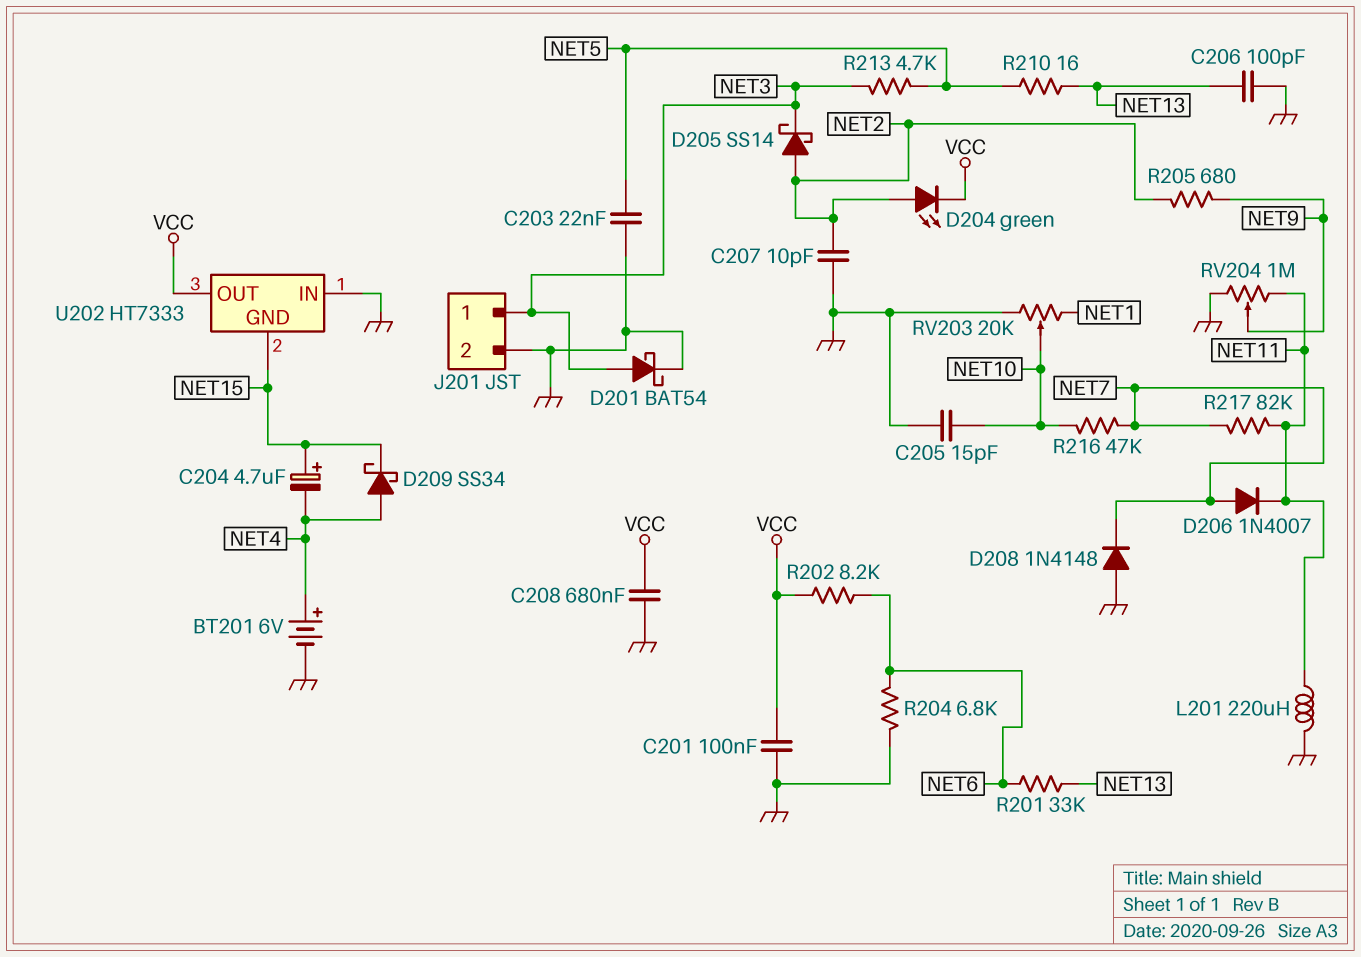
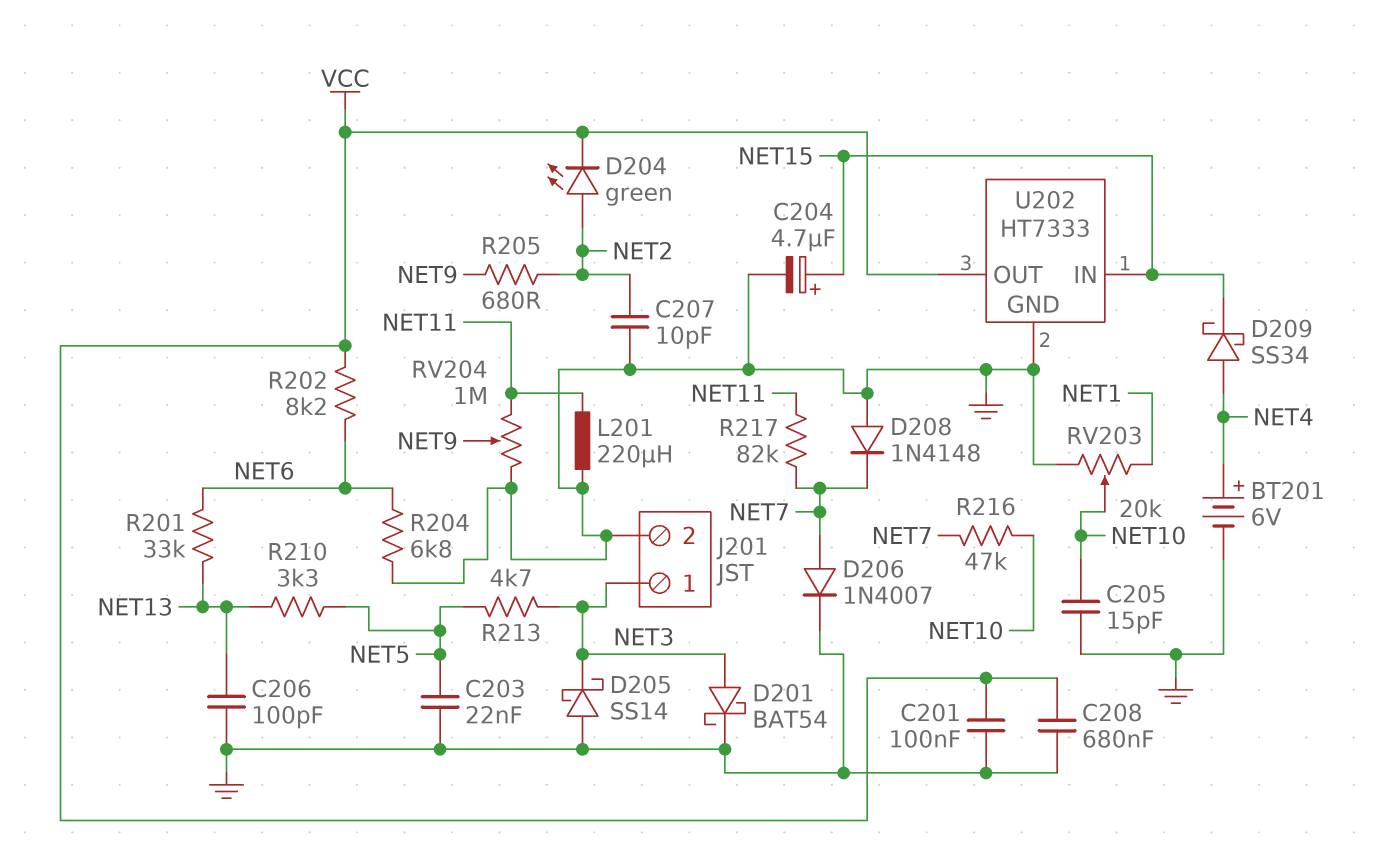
C204: 4.7uF (plus NET15, minus NET4) -> 4.7uF (plus NET15, minus GND)
D205: schottky SS14 (A NET2, K NET3) -> schottky SS14 (A GND, K NET3)
D206: diode 1N4007 (A NET7, K NET11) -> diode 1N4007 (A NET7, K GND)
R210: 16 (NET5, NET13) -> 3.3k (NET5, NET13)
U202 pin GND: NET15 -> GND
U202 pin IN: GND -> NET15

